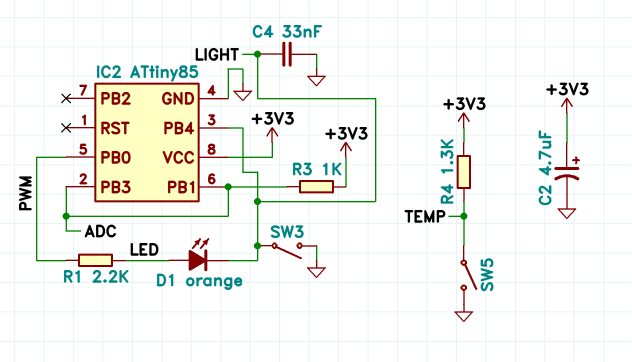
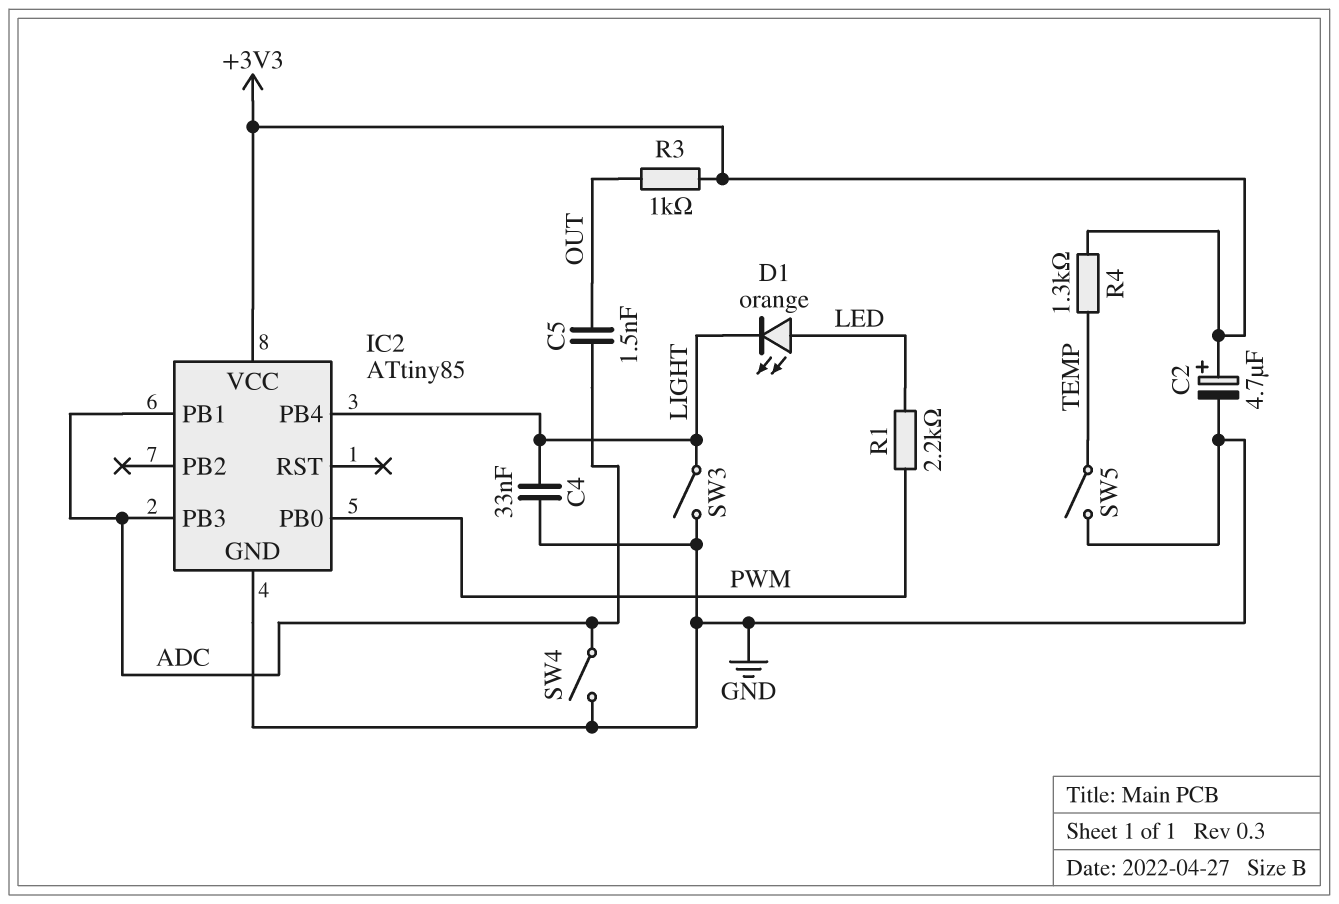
C5: none -> 1.5nF (ADC, OUT)
R3: 1k (+3V3, ADC) -> 1k (+3V3, OUT)
SW4: none -> switch (ADC, GND)

